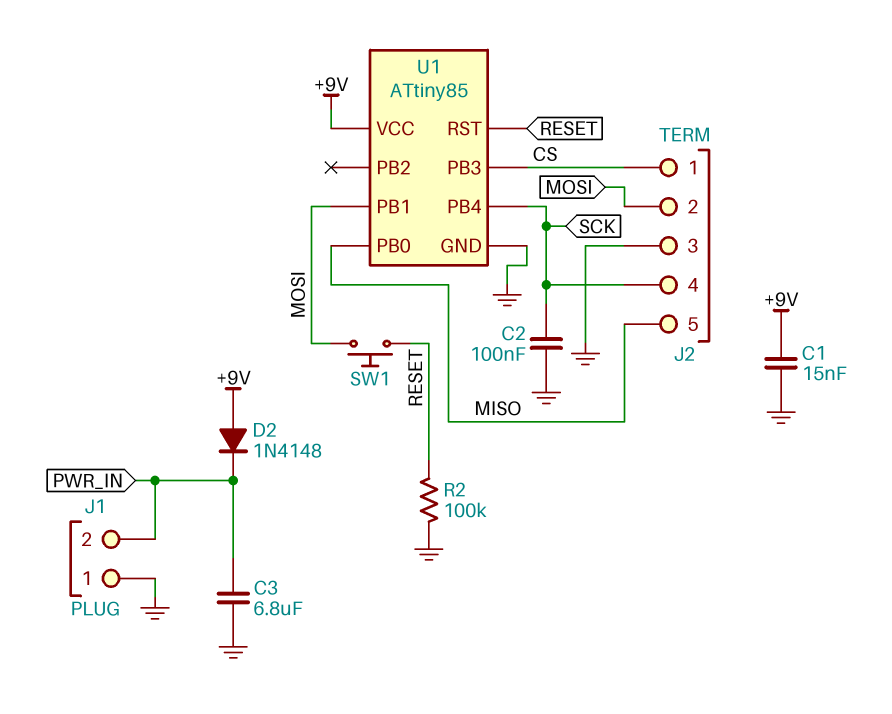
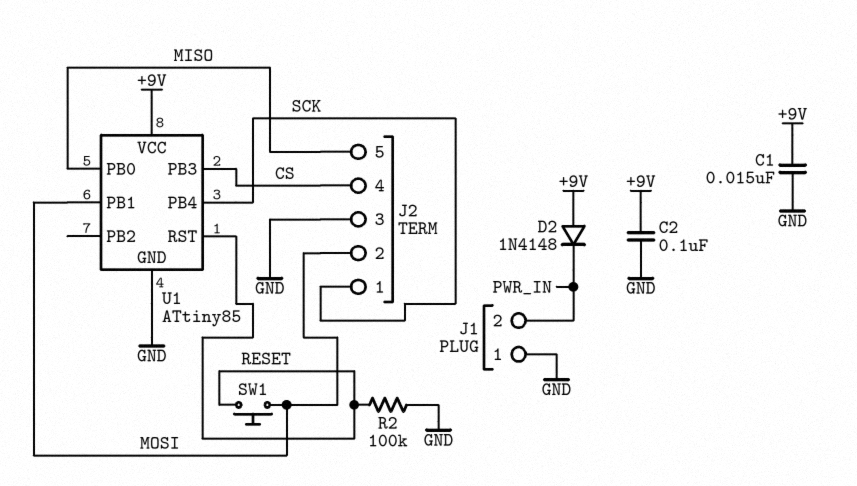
C2: 100nF (GND, SCK) -> 100nF (+9V, GND)
C3: 6.8uF (GND, PWR_IN) -> none
J2 pin 1: CS -> SCK
J2 pin 4: SCK -> CS

